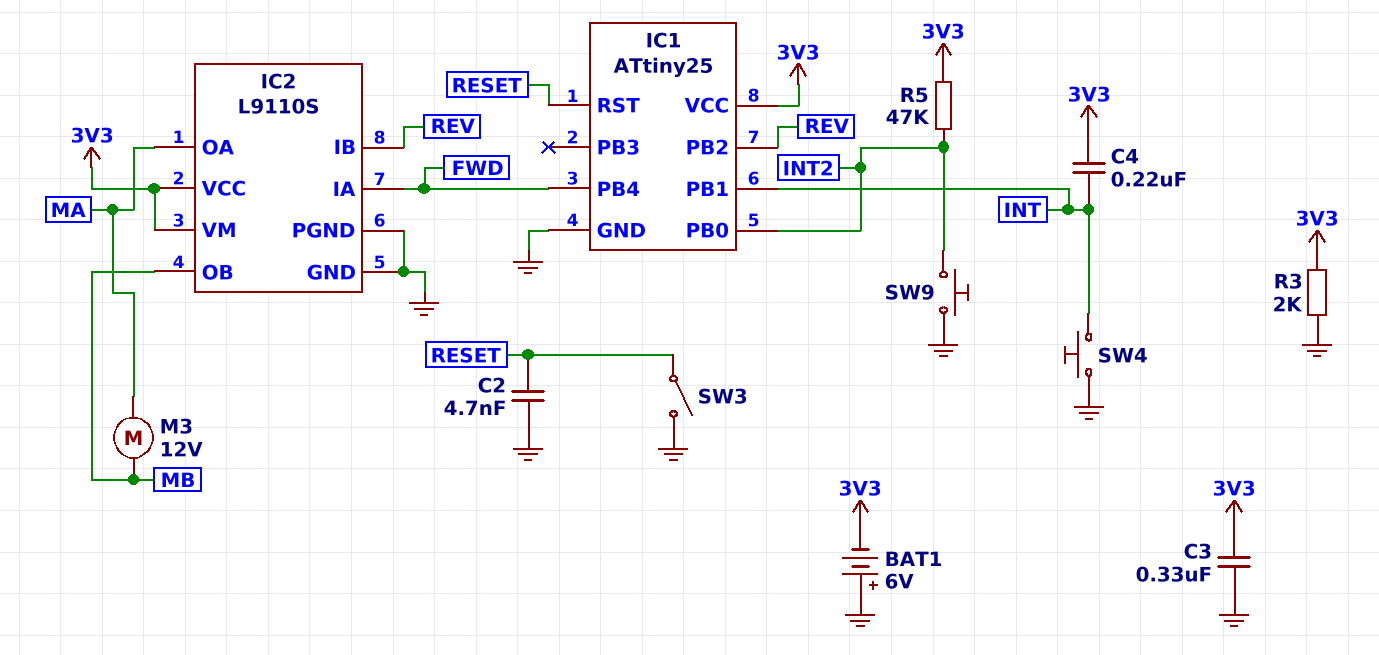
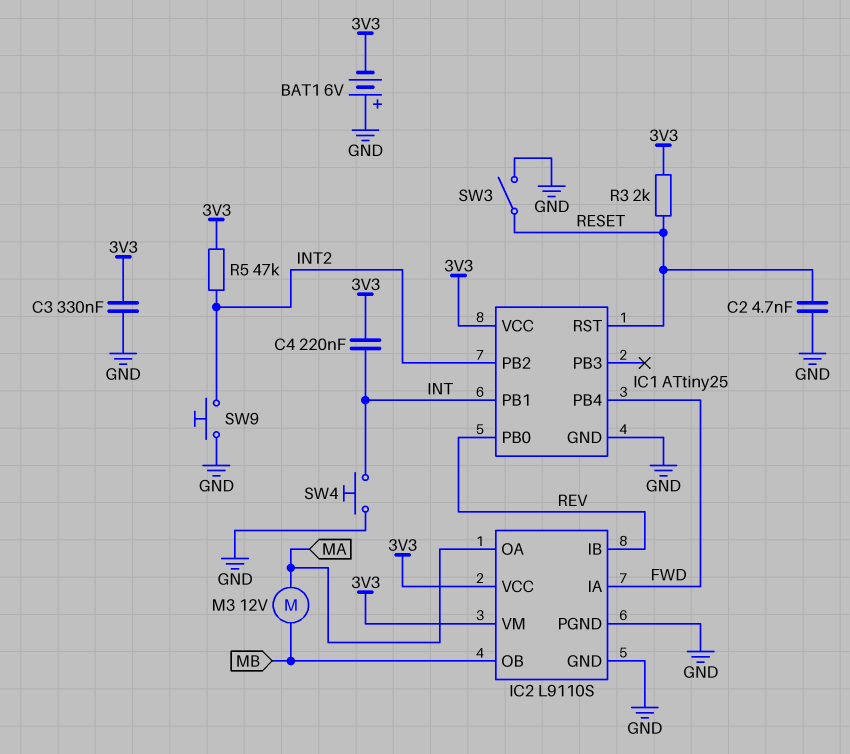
IC1 pin PB0: INT2 -> REV
IC1 pin PB2: REV -> INT2
R3: 2k (3V3, GND) -> 2k (3V3, RESET)

